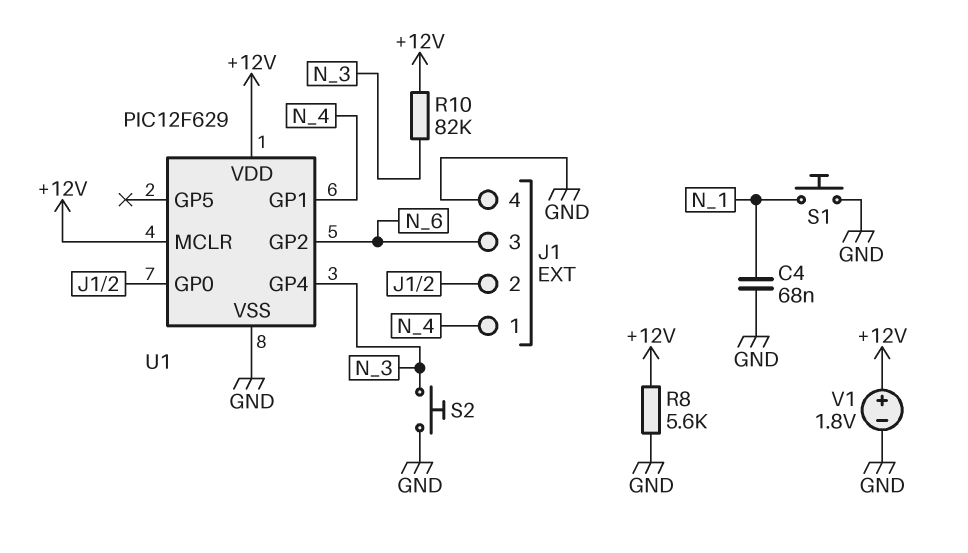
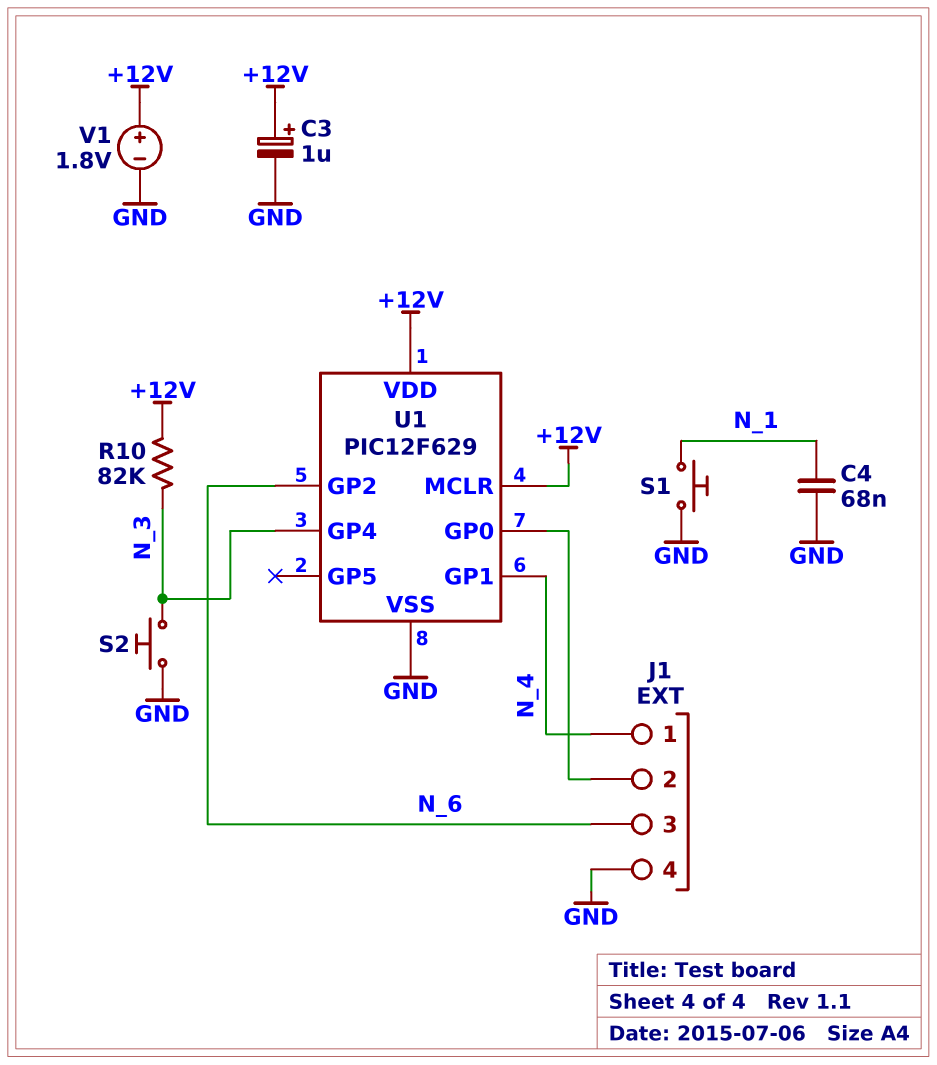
C3: none -> 1uF (plus +12V, minus GND)
R8: 5.6k (+12V, GND) -> none

